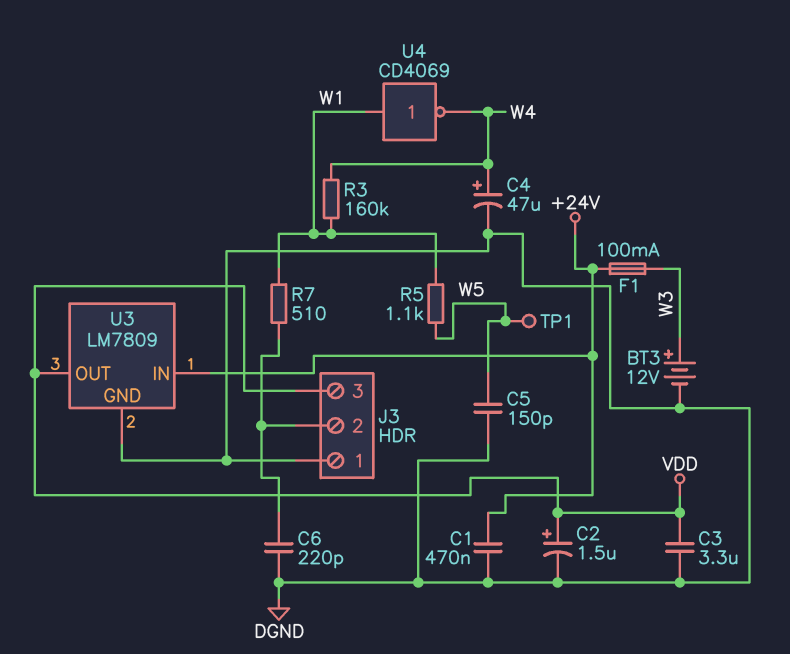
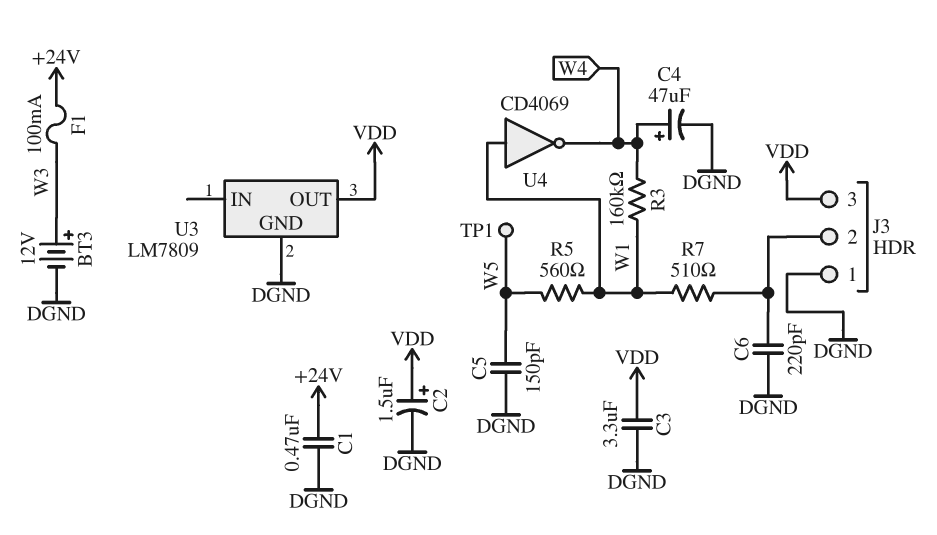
R5: 1.1k (W1, W5) -> 560 (W1, W5)
U3 pin IN: +24V -> none

